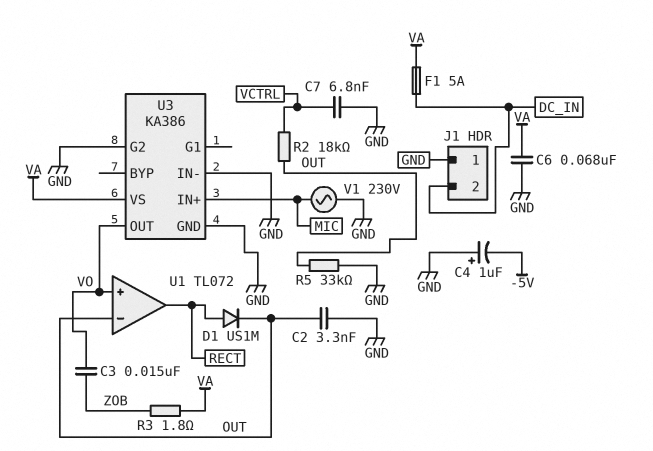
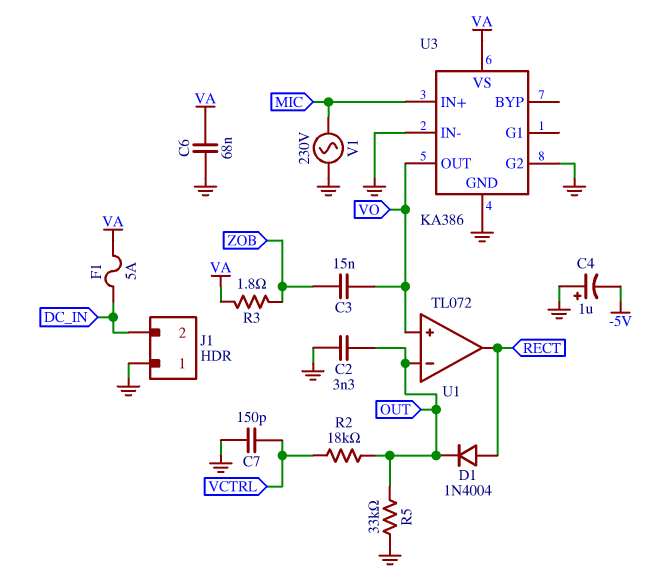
C7: 6.8nF (GND, VCTRL) -> 150pF (GND, VCTRL)
D1: diode US1M (A RECT, K OUT) -> diode 1N4004 (A RECT, K OUT)

